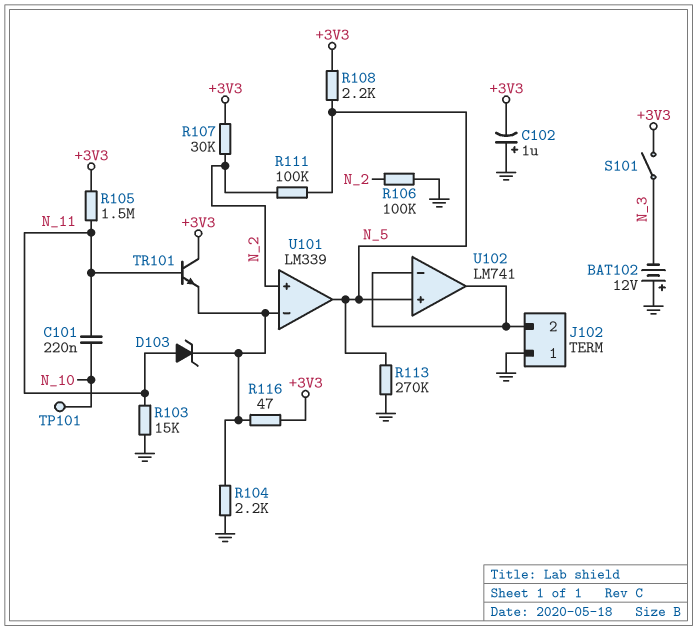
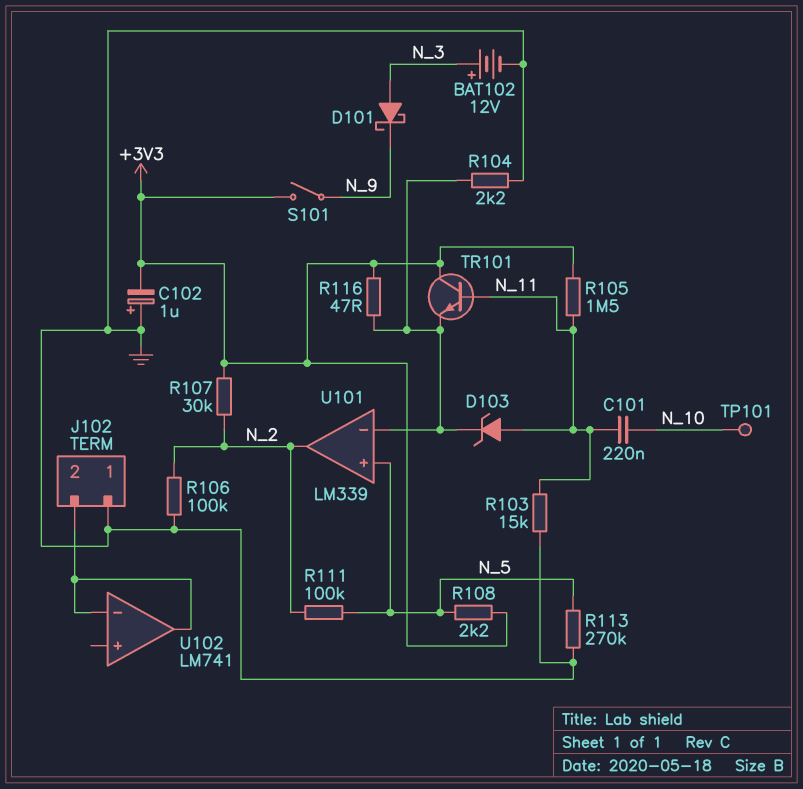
BAT102: 12V (plus GND, minus N_3) -> 12V (plus N_3, minus GND)
D101: none -> schottky (A N_3, K N_9)
S101: switch (+3V3, N_3) -> switch (+3V3, N_9)
U101 pin in+: N_2 -> N_5
U101 pin out: N_5 -> N_2
U102 pin in+: N_5 -> none

